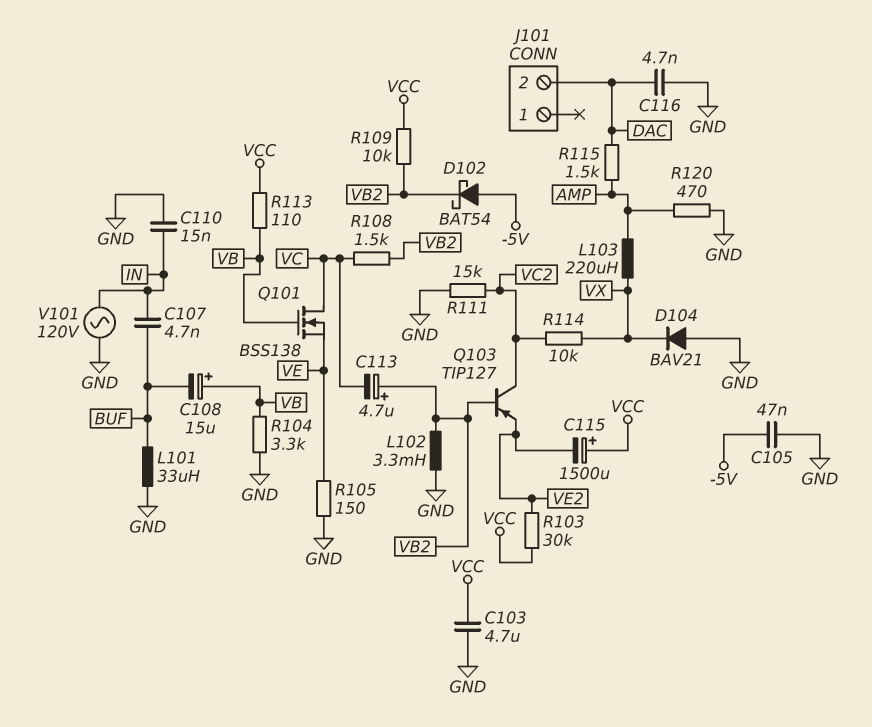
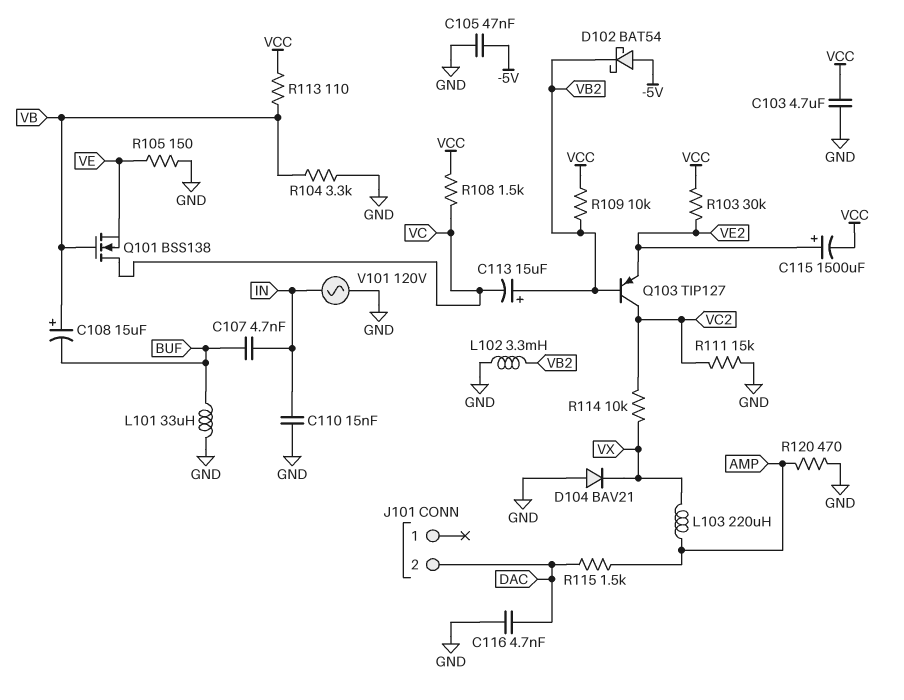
C113: 4.7uF (plus VB2, minus VC) -> 15uF (plus VB2, minus VC)
C115: 1500uF (plus VCC, minus VE2) -> 1500uF (plus VE2, minus VCC)
R108: 1.5k (VB2, VC) -> 1.5k (VC, VCC)

